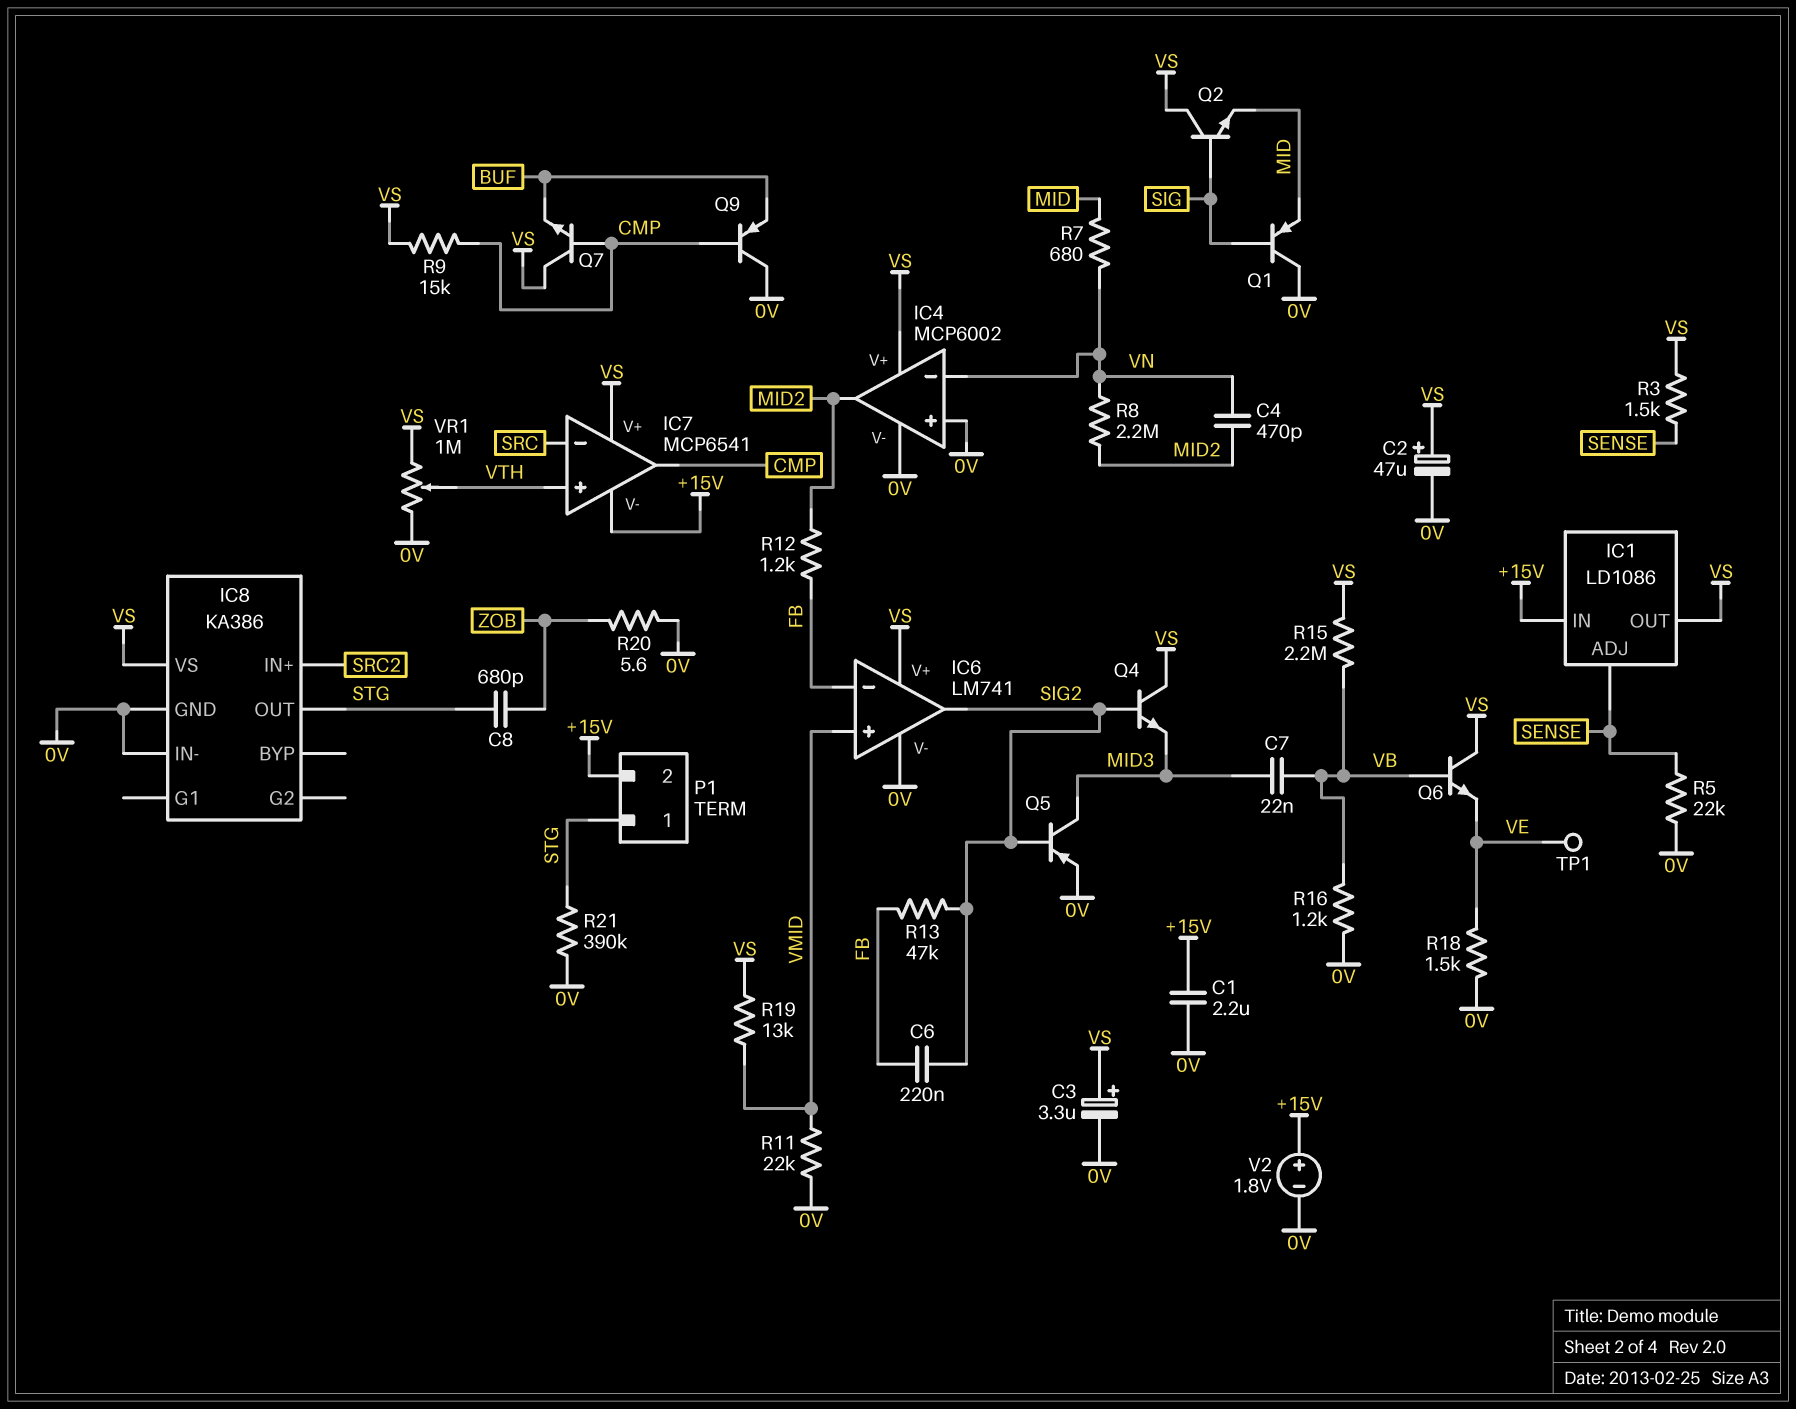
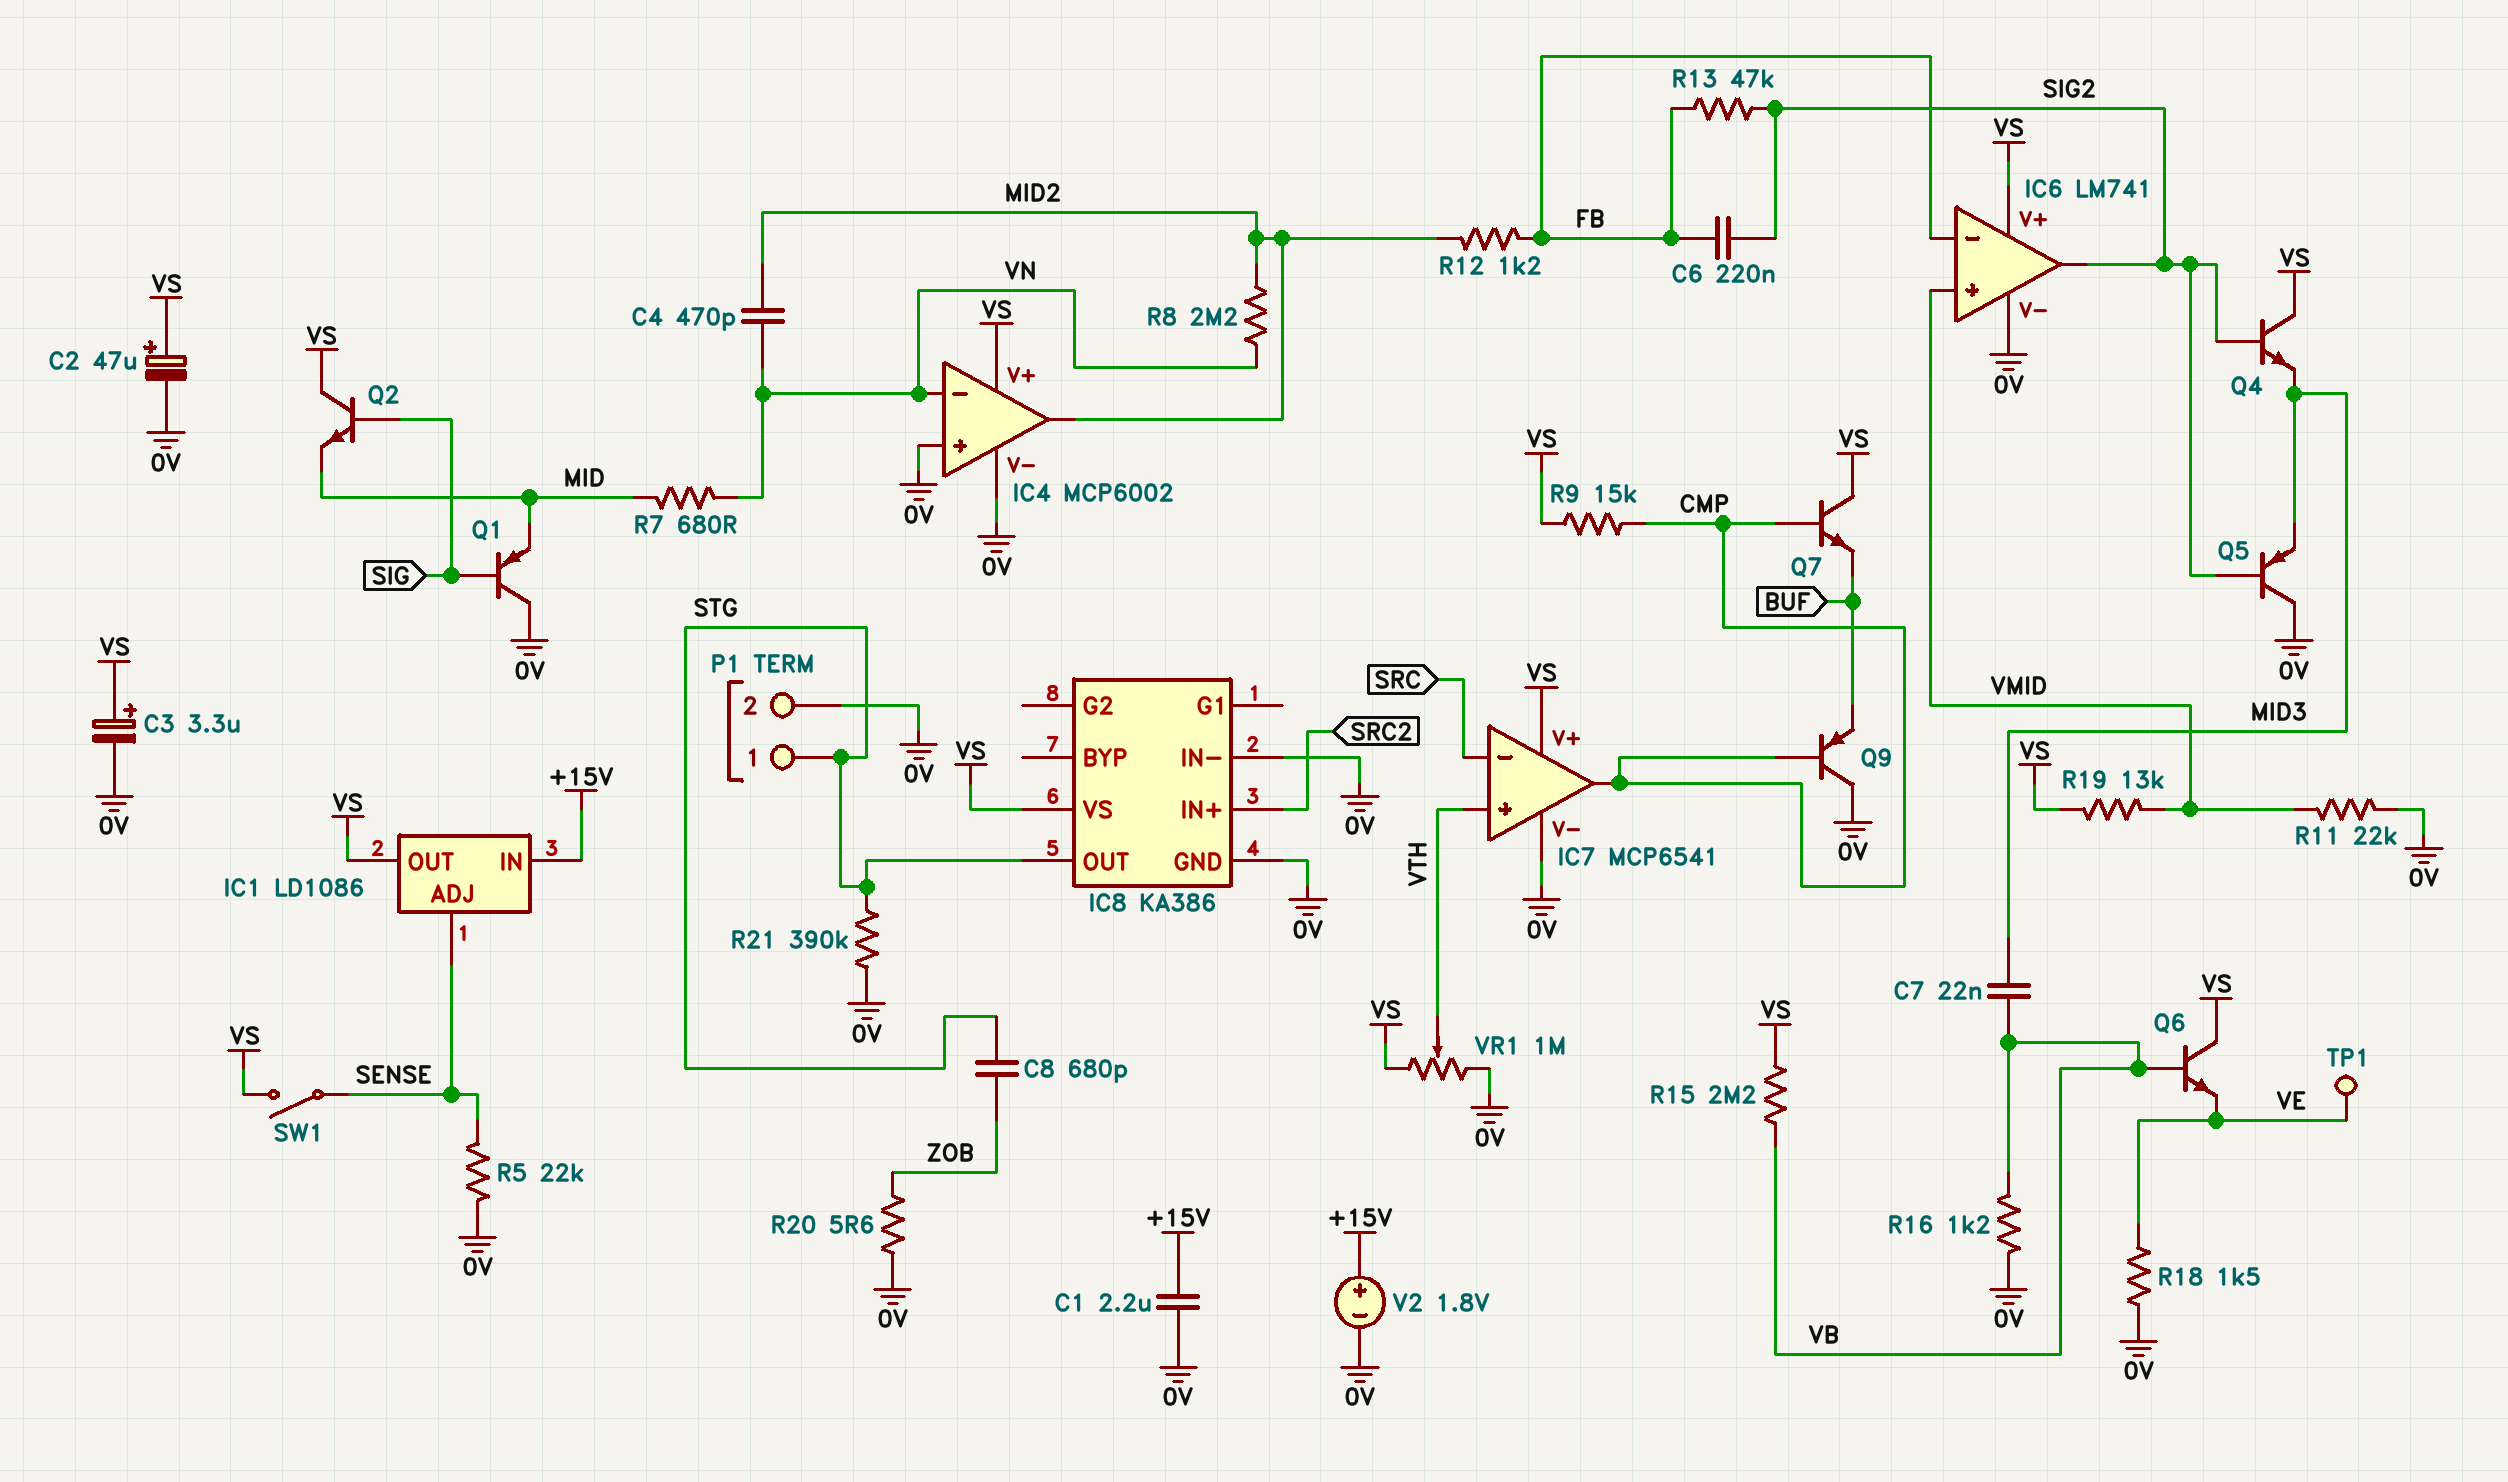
IC7 pin V-: +15V -> 0V
P1 pin 2: +15V -> 0V
Q5: PNP (B SIG2, C MID3, E 0V) -> PNP (B SIG2, C 0V, E MID3)
R3: 1.5k (SENSE, VS) -> none
SW1: none -> switch (SENSE, VS)

